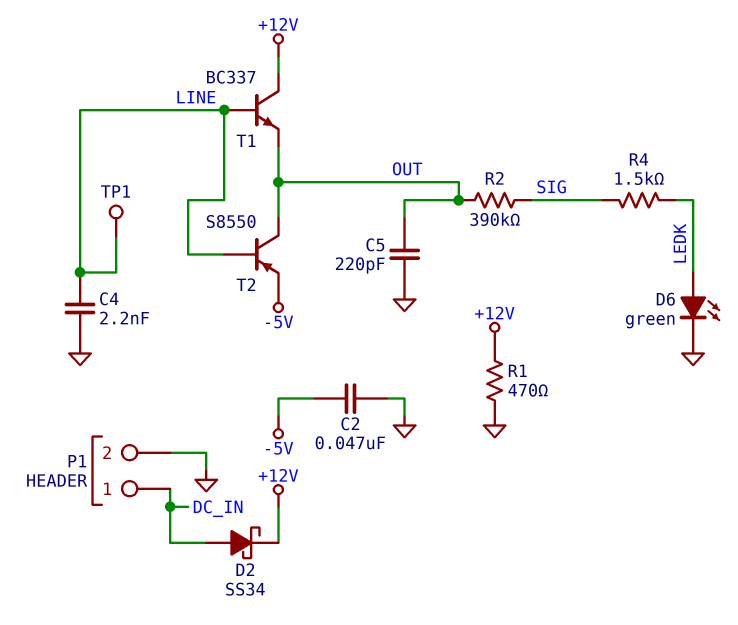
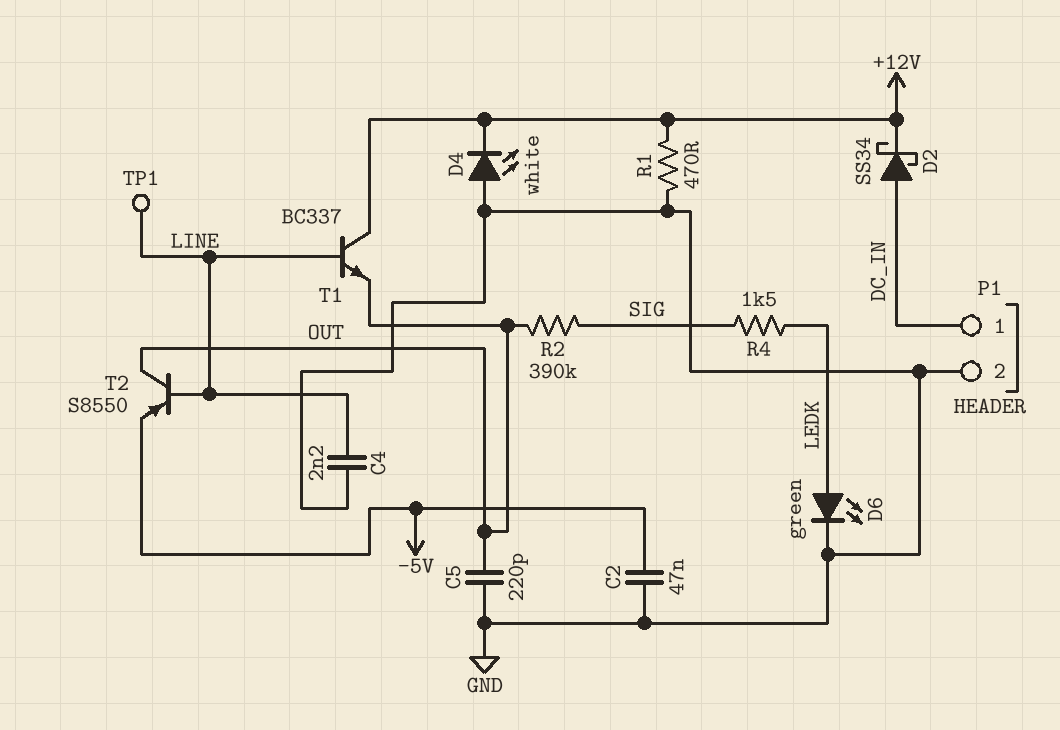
D4: none -> LED white (A GND, K +12V)

